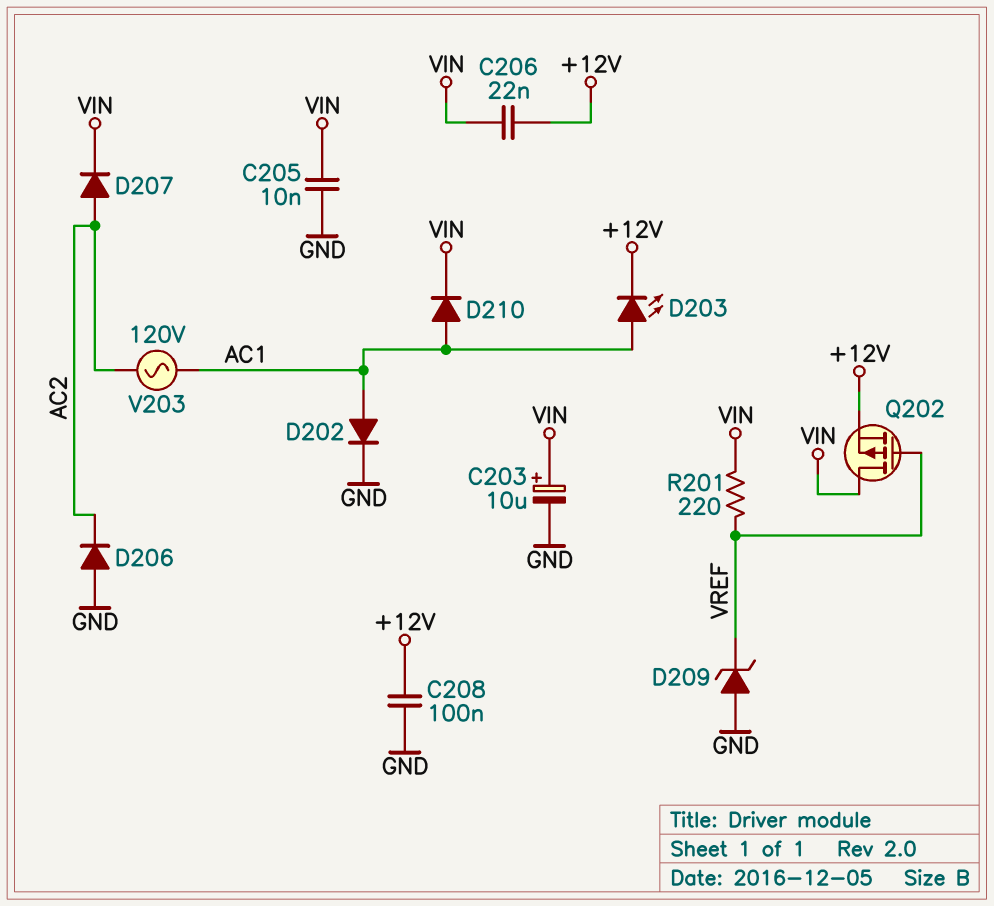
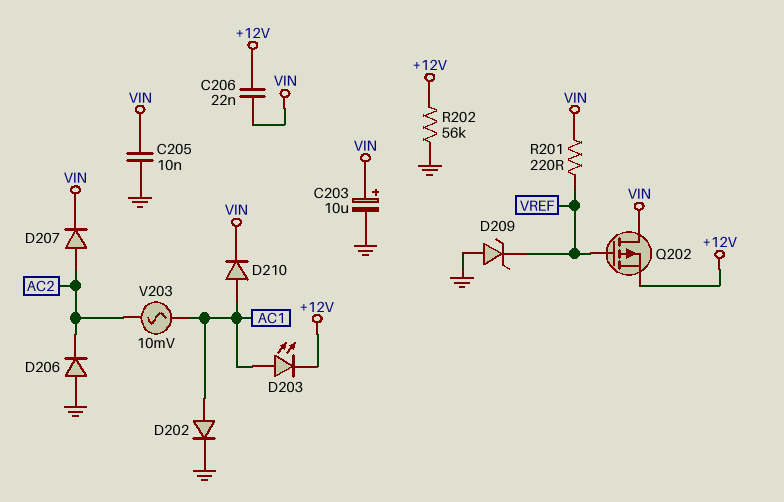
C208: 100nF (+12V, GND) -> none
R202: none -> 56k (+12V, GND)
V203: AC 120V (AC1, AC2) -> AC 10mV (AC1, AC2)

